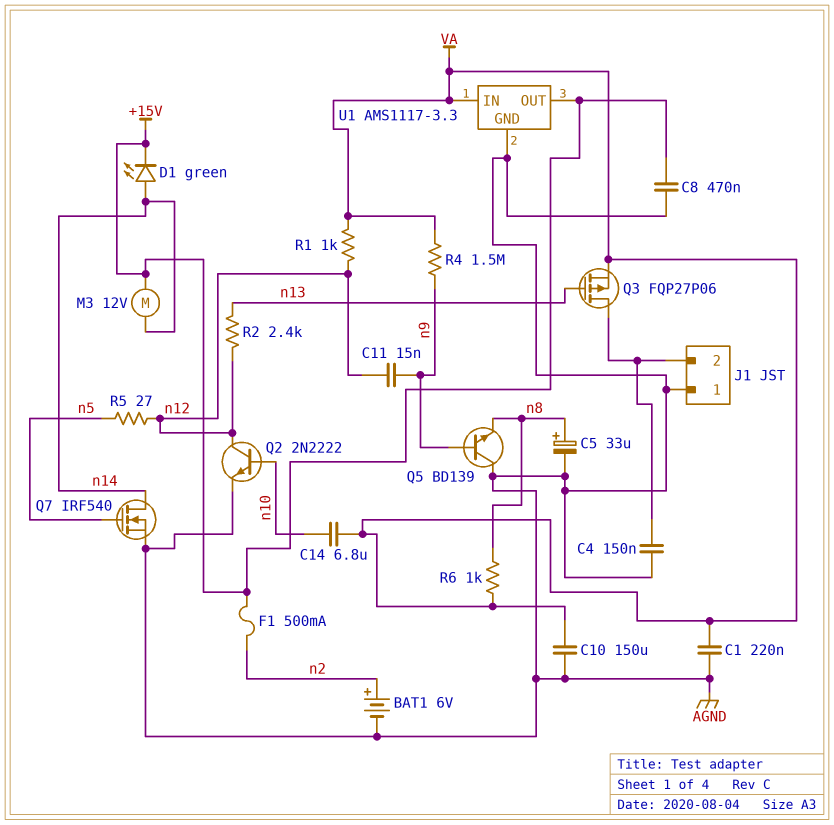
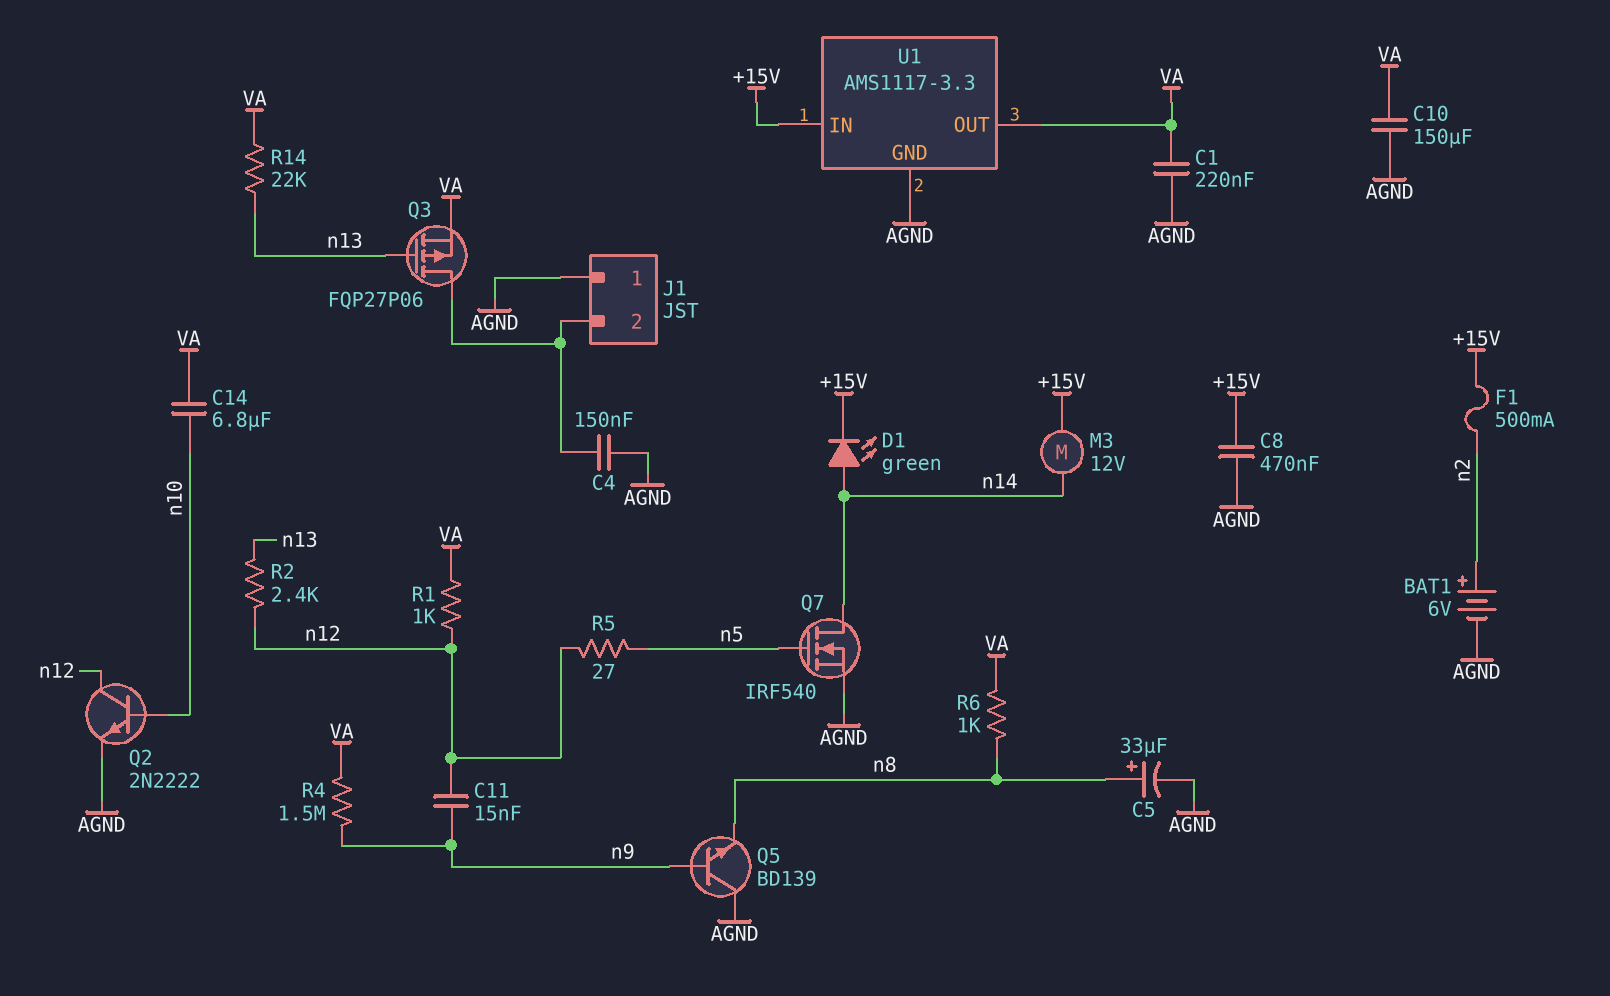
R14: none -> 22k (VA, n13)
U1 pin IN: VA -> +15V
U1 pin OUT: +15V -> VA

